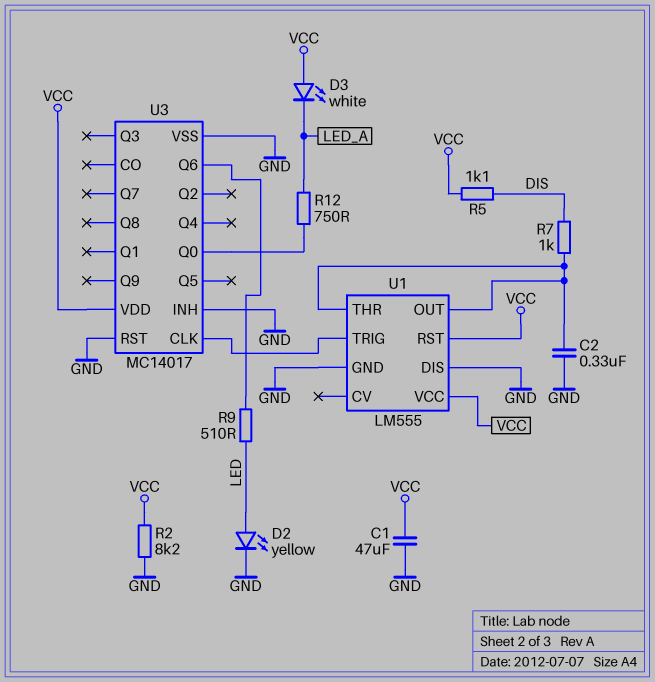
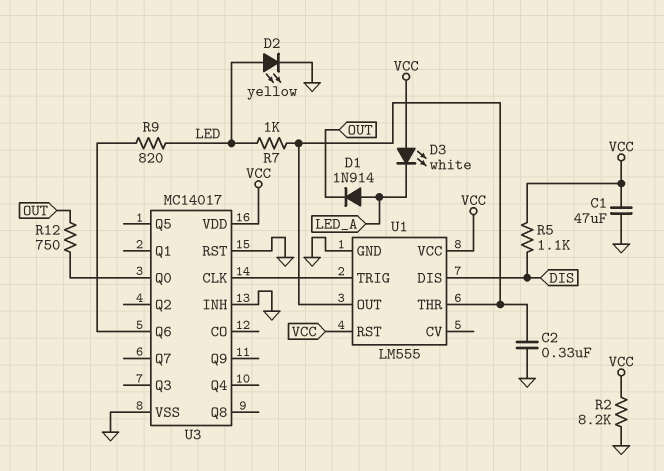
D1: none -> diode 1N914 (A LED_A, K OUT)
R7: 1k (DIS, U1/OUT) -> 1k (LED, U1/OUT)
R9: 510 (LED, U3/Q6) -> 820 (LED, U3/Q6)
R12: 750 (LED_A, U3/Q0) -> 750 (OUT, U3/Q0)
U1 pin DIS: GND -> DIS

